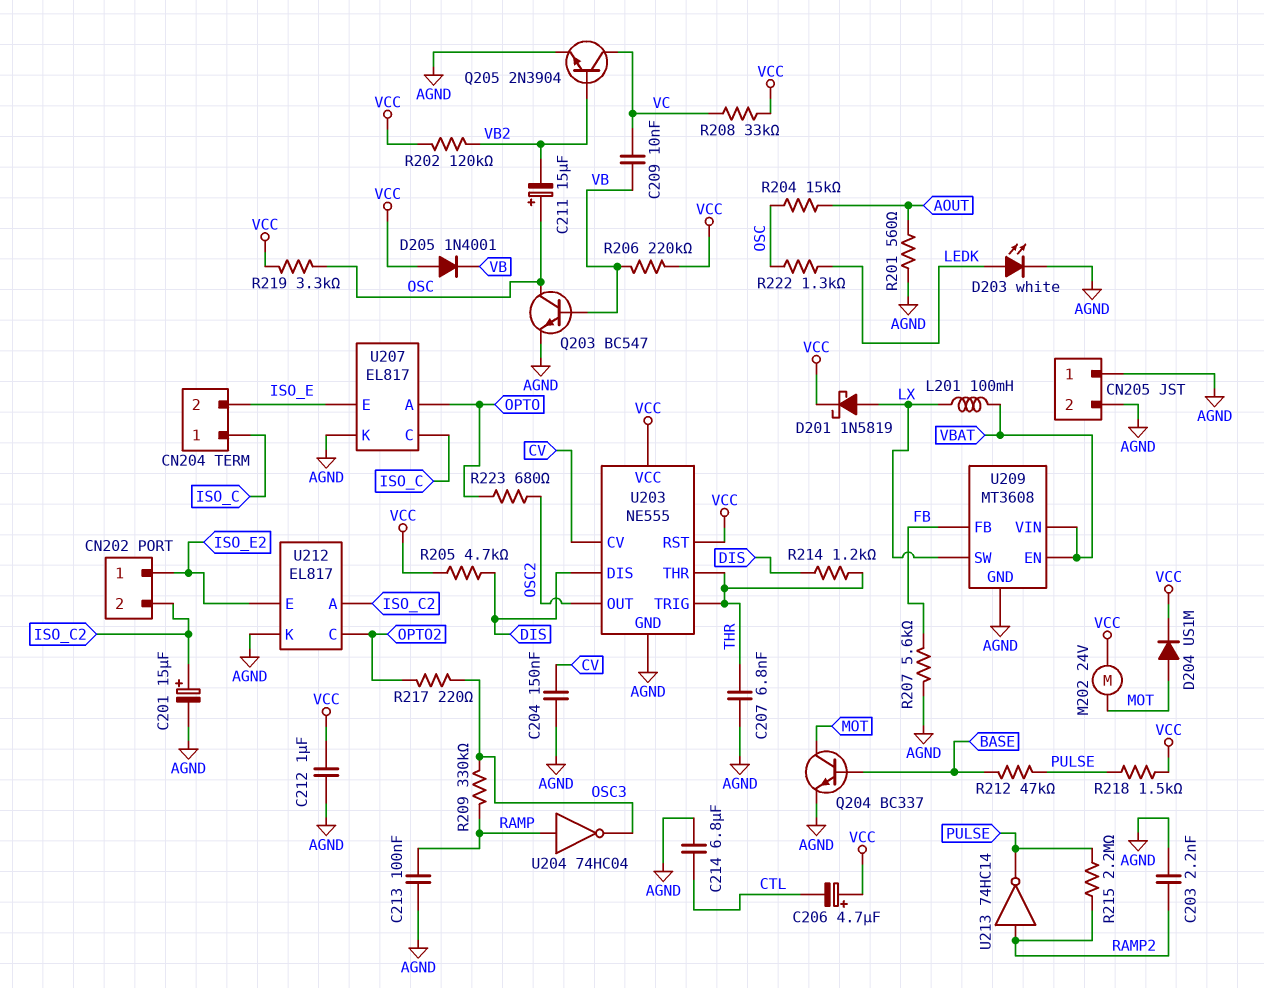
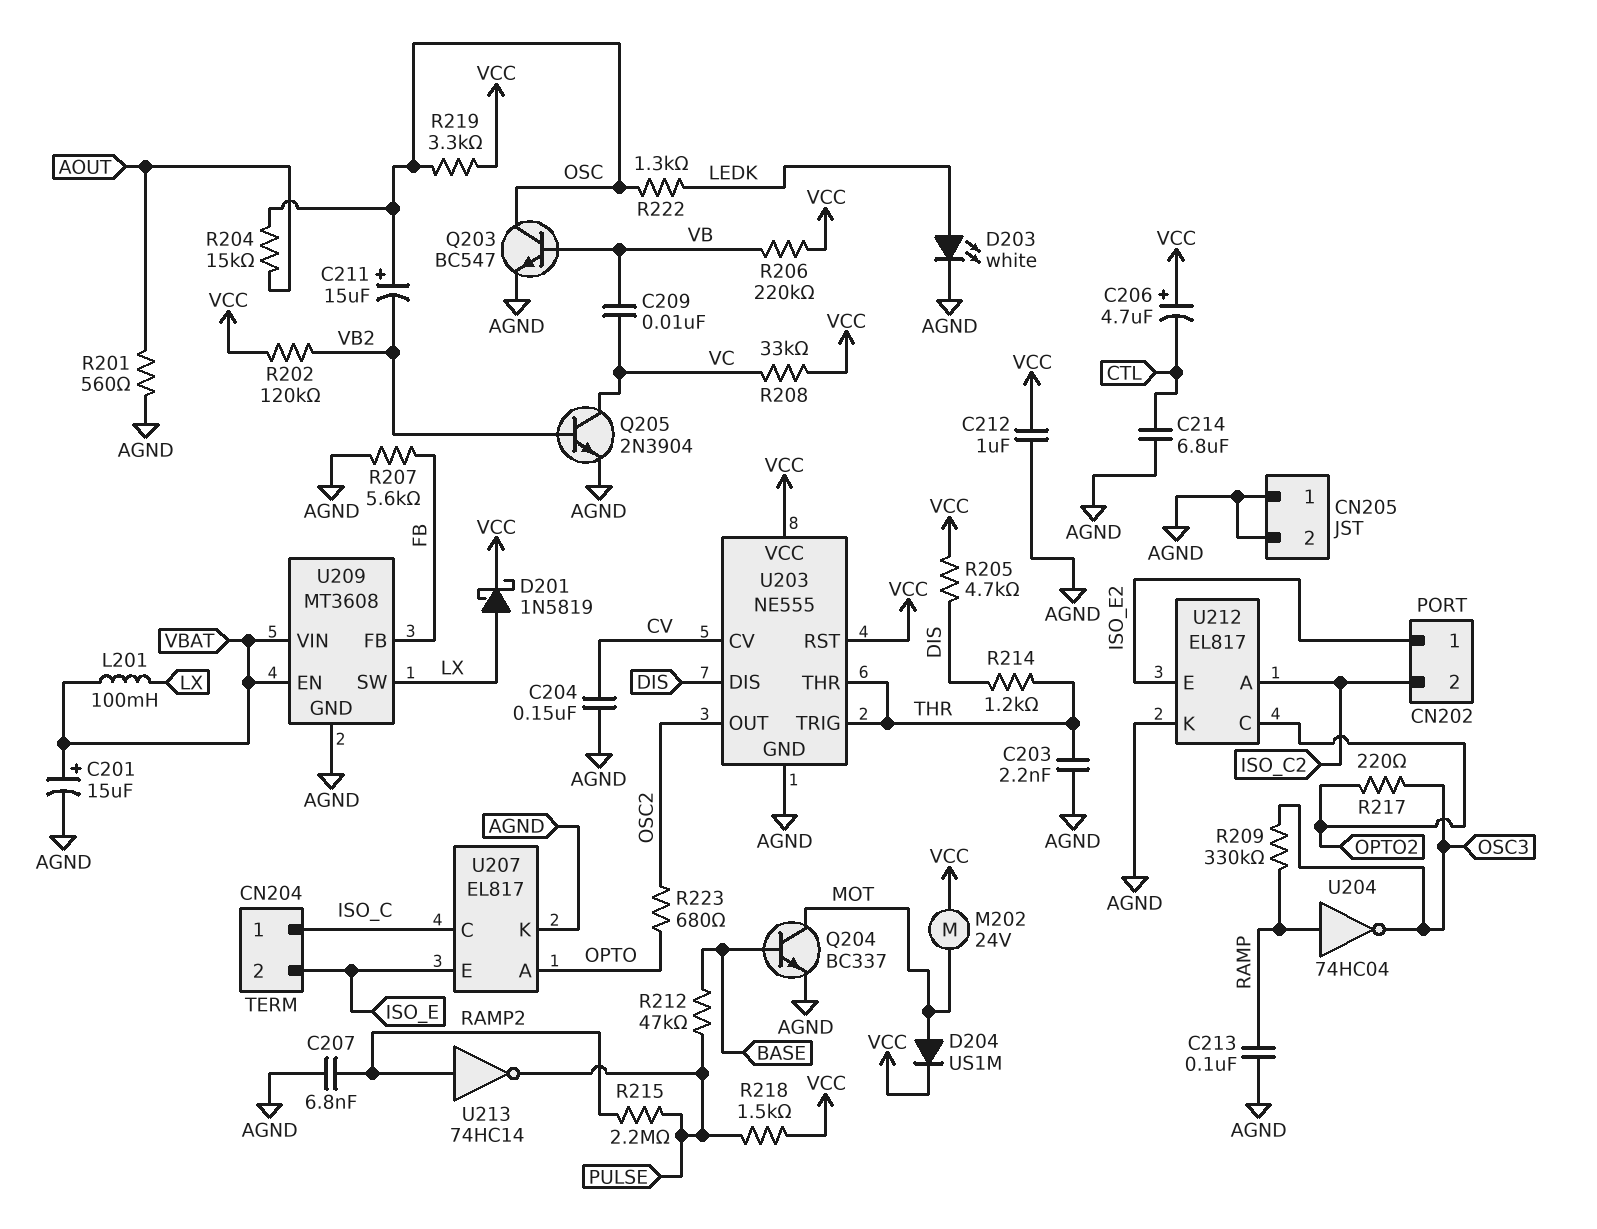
C201: 15uF (plus ISO_C2, minus AGND) -> 15uF (plus VBAT, minus AGND)
C203: 2.2nF (AGND, RAMP2) -> 2.2nF (AGND, THR)
C207: 6.8nF (AGND, THR) -> 6.8nF (AGND, RAMP2)
D205: diode 1N4001 (A VCC, K VB) -> none

